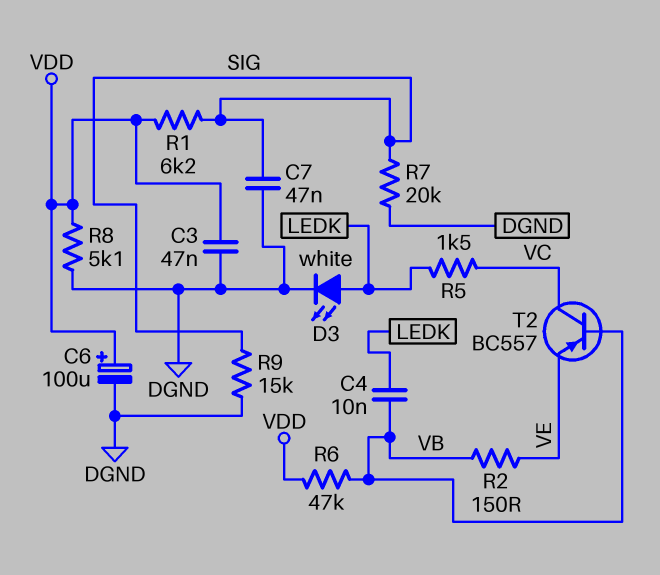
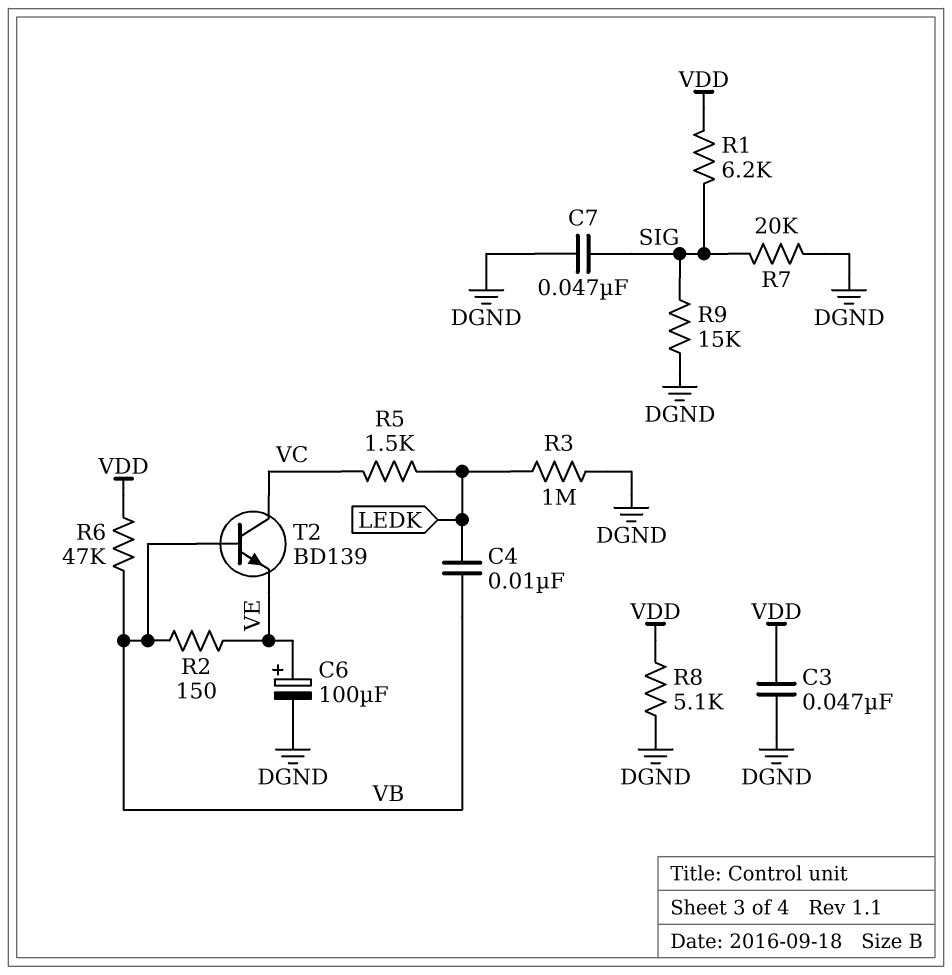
C6: 100uF (plus VDD, minus DGND) -> 100uF (plus VE, minus DGND)
D3: LED white (A LEDK, K DGND) -> none
R3: none -> 1M (DGND, LEDK)
T2: PNP BC557 (B VB, C VC, E VE) -> NPN BD139 (B VB, C VC, E VE)

